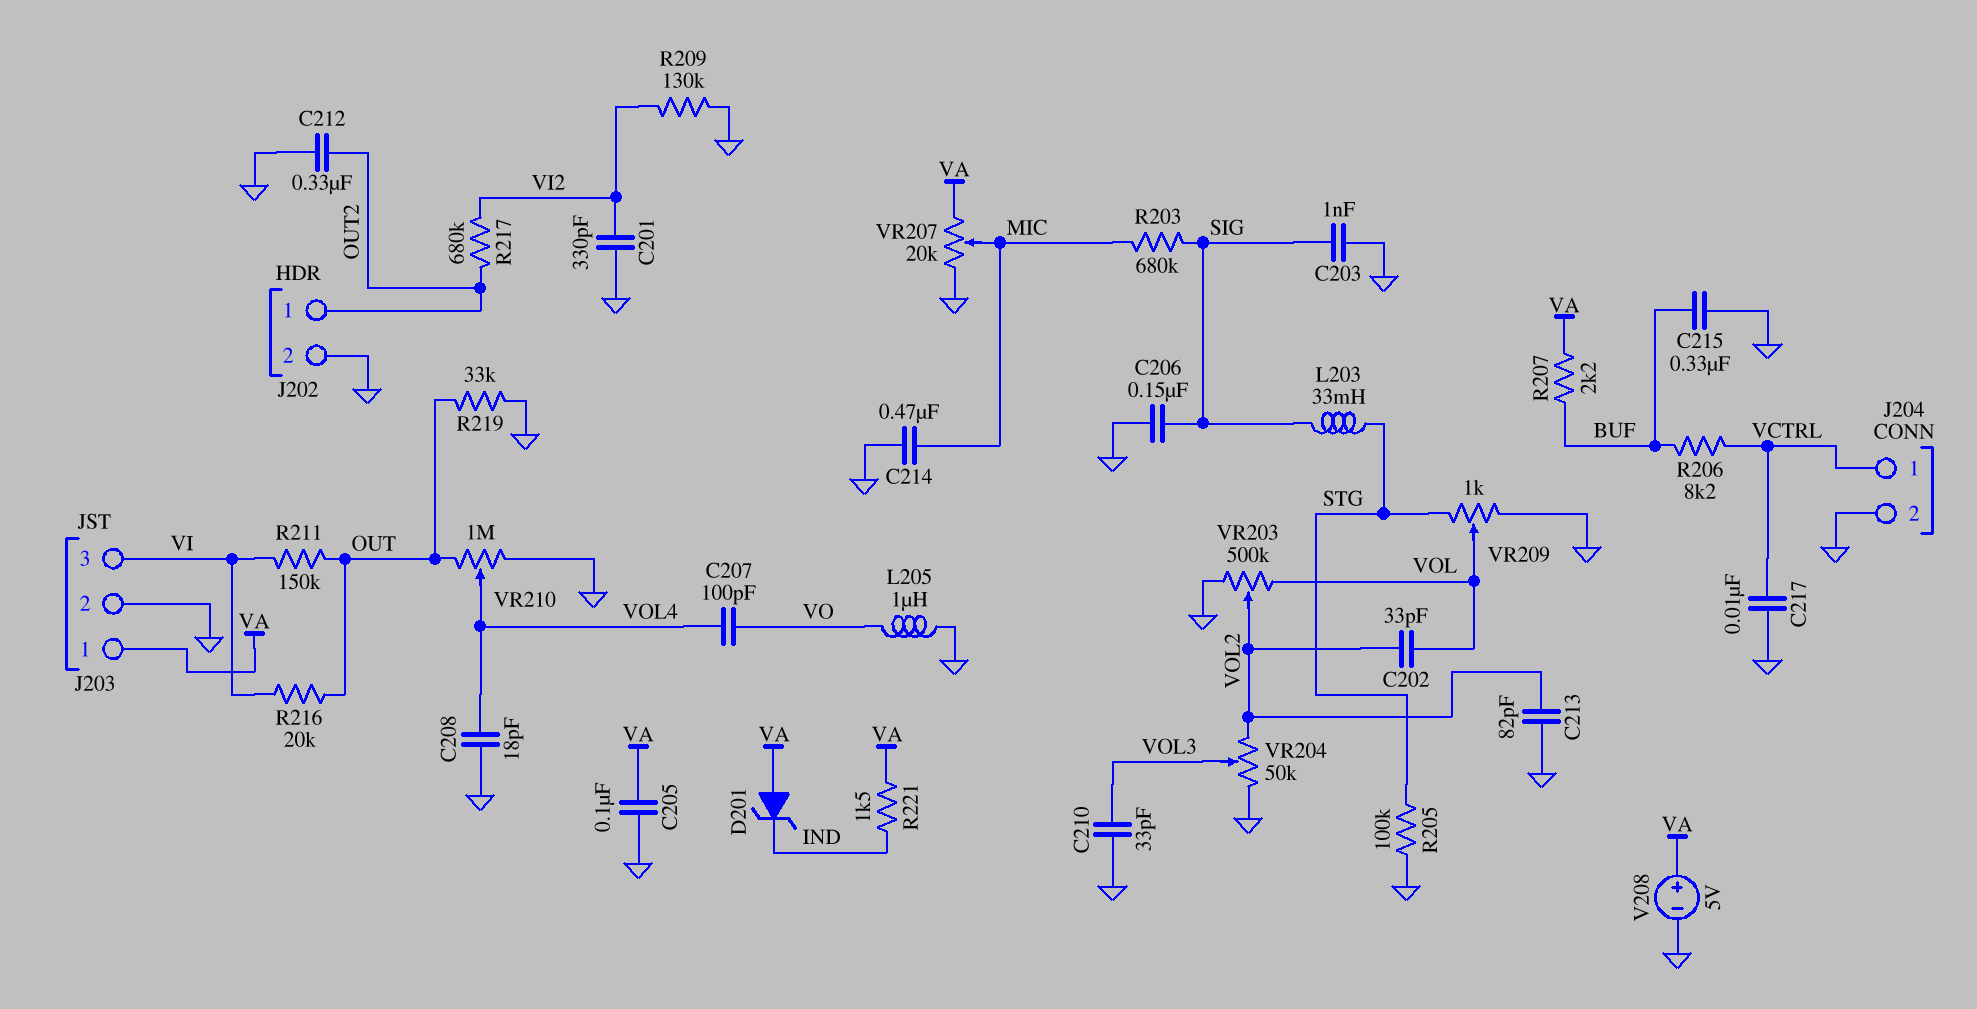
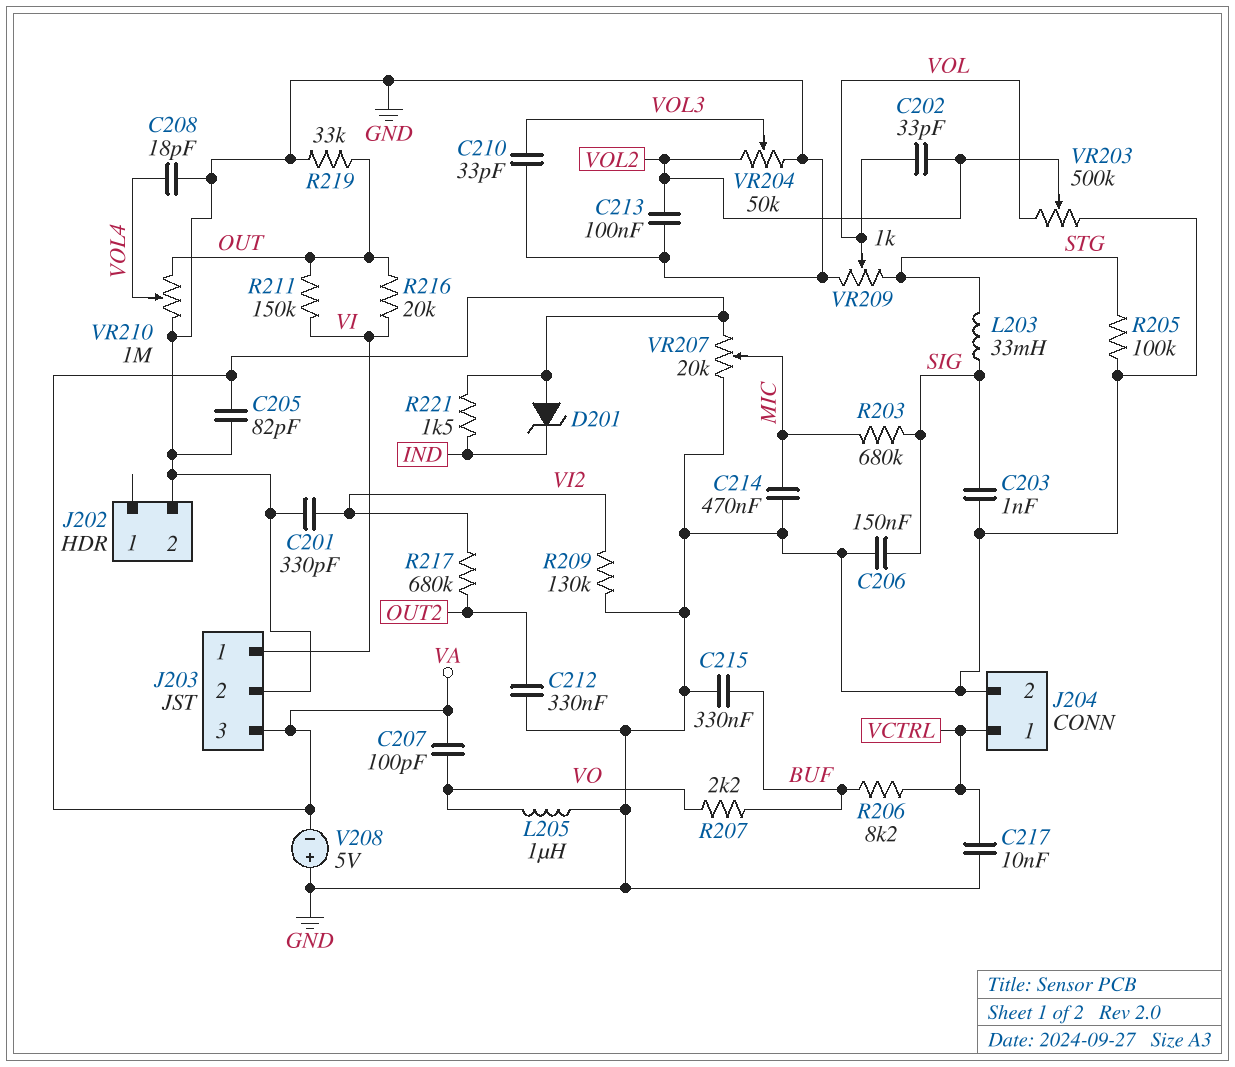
C205: 100nF (GND, VA) -> 82pF (GND, VA)
C207: 100pF (VO, VOL4) -> 100pF (VA, VO)
C213: 82pF (GND, VOL2) -> 100nF (GND, VOL2)
J202 pin 1: OUT2 -> none
J203 pin 1: VA -> VI
J203 pin 3: VI -> VA
R207: 2.2k (BUF, VA) -> 2.2k (BUF, VO)
V208: 5V (plus VA, minus GND) -> 5V (plus GND, minus VA)

